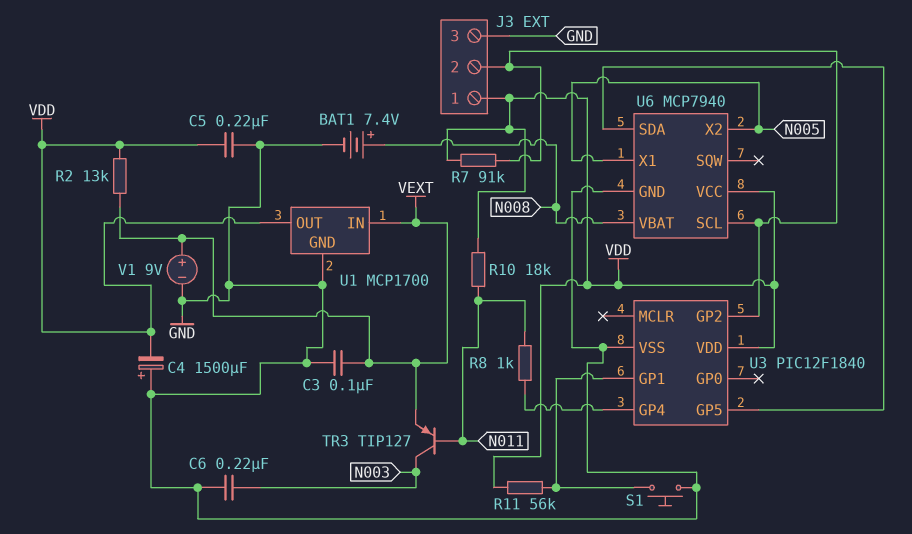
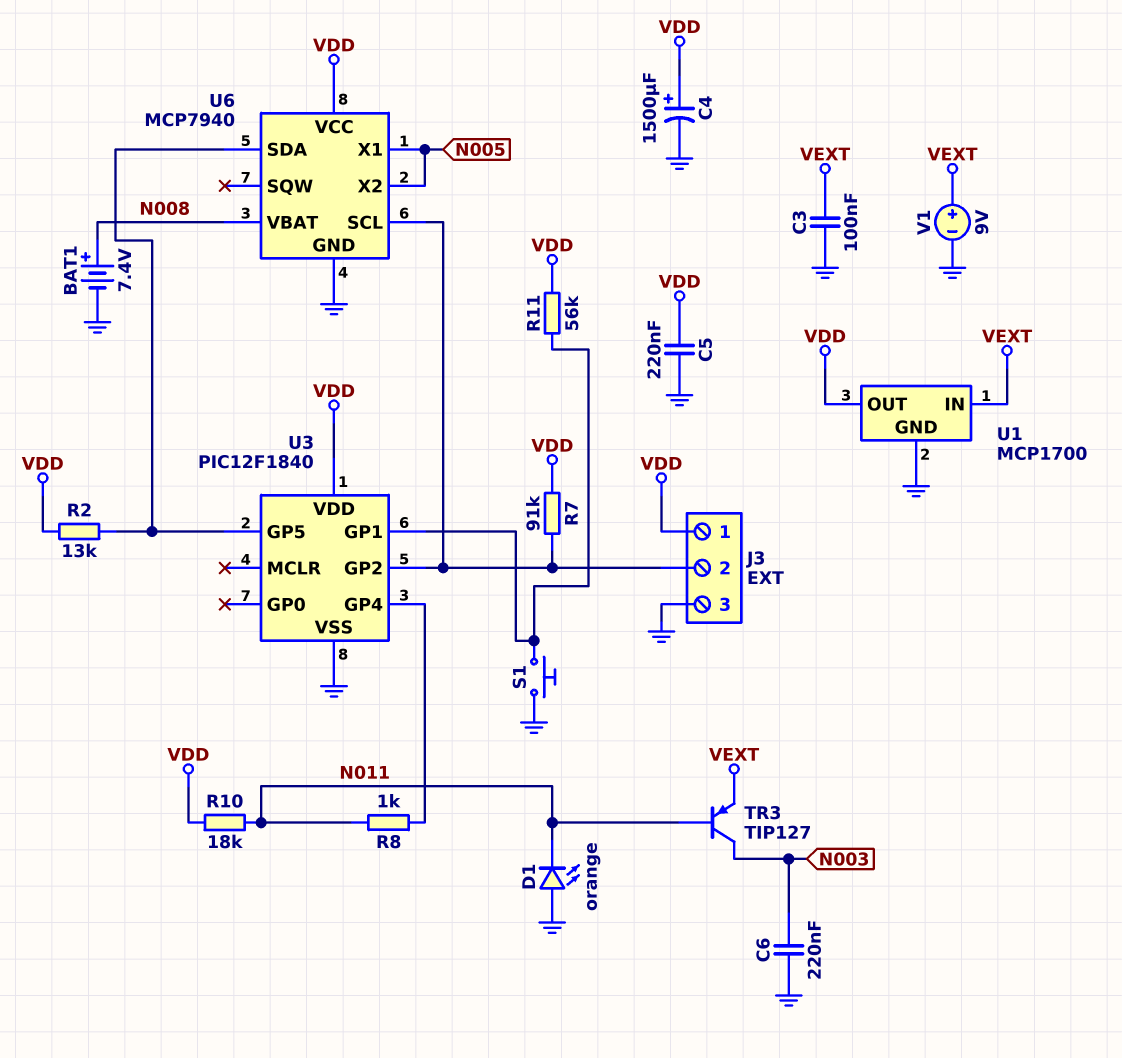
C4: 1500uF (plus GND, minus VDD) -> 1500uF (plus VDD, minus GND)
D1: none -> LED orange (A GND, K N011)
R2: 13k (VDD, VEXT) -> 13k (U3/GP5, VDD)

